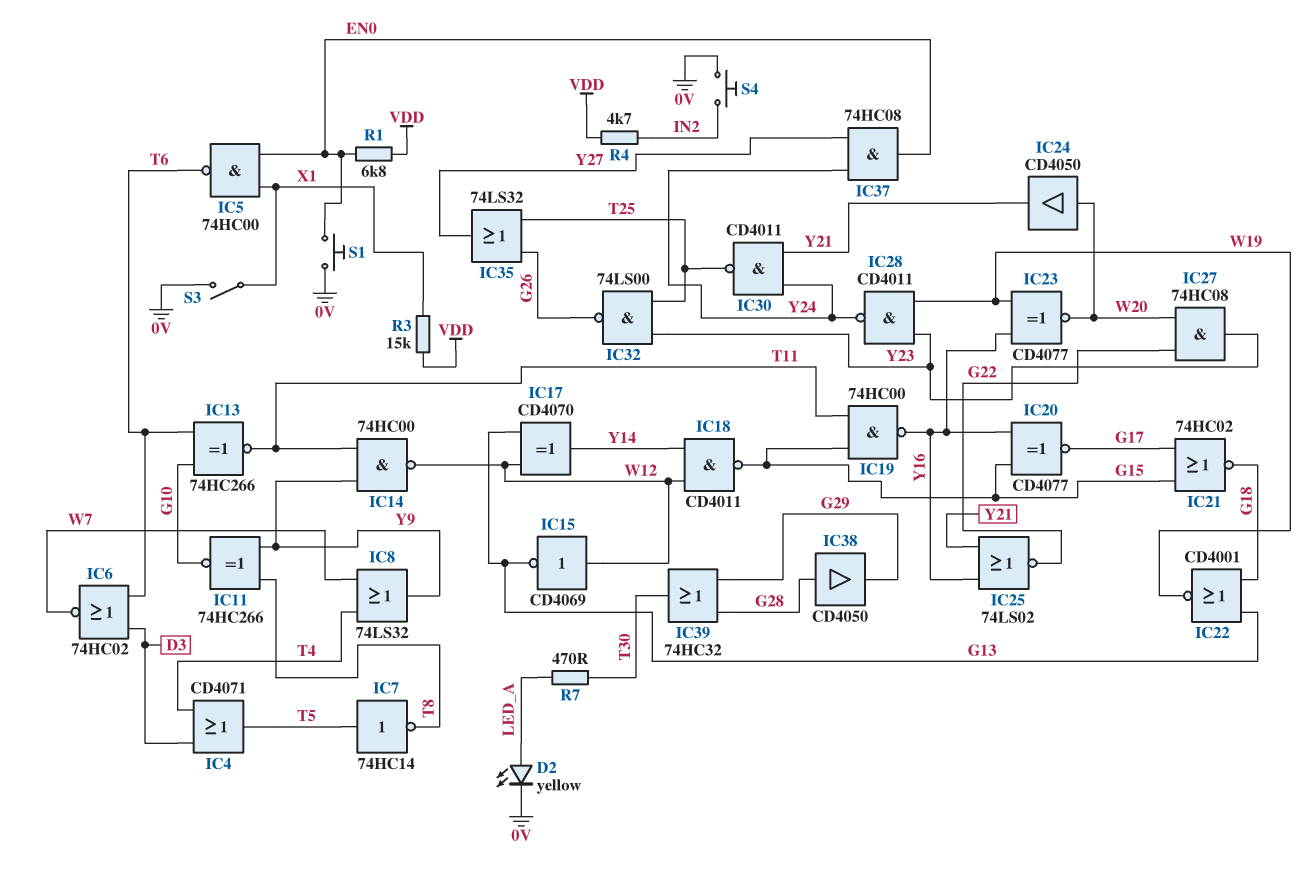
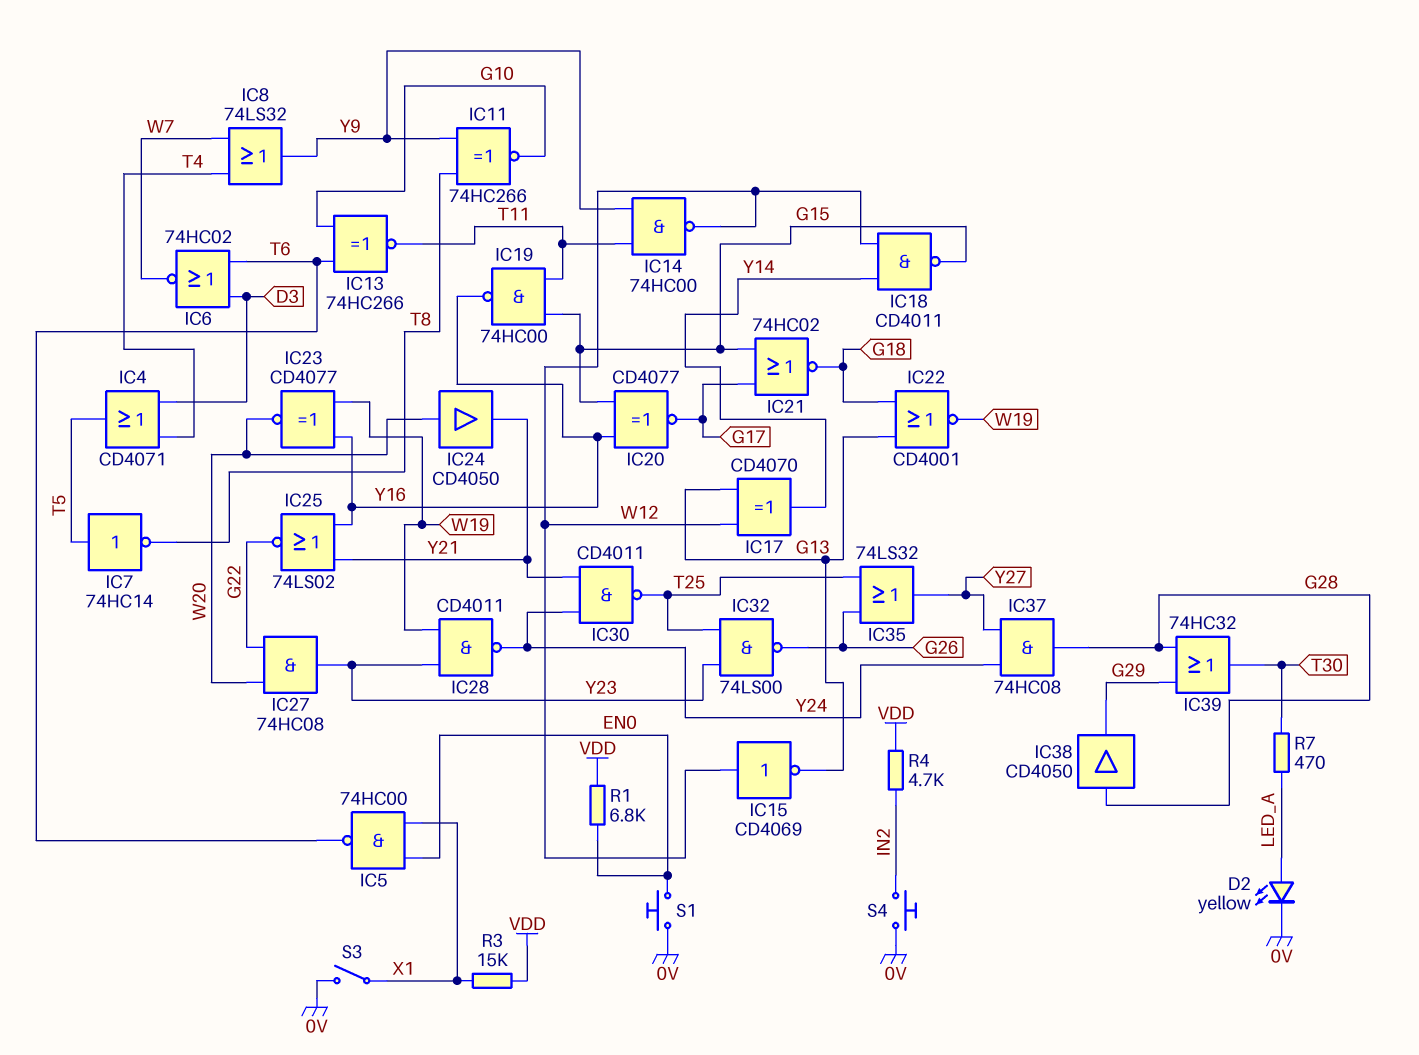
IC37: AND 74HC08 (in Y24, in Y27, out EN0) -> AND 74HC08 (in Y24, in Y27, out G28)

